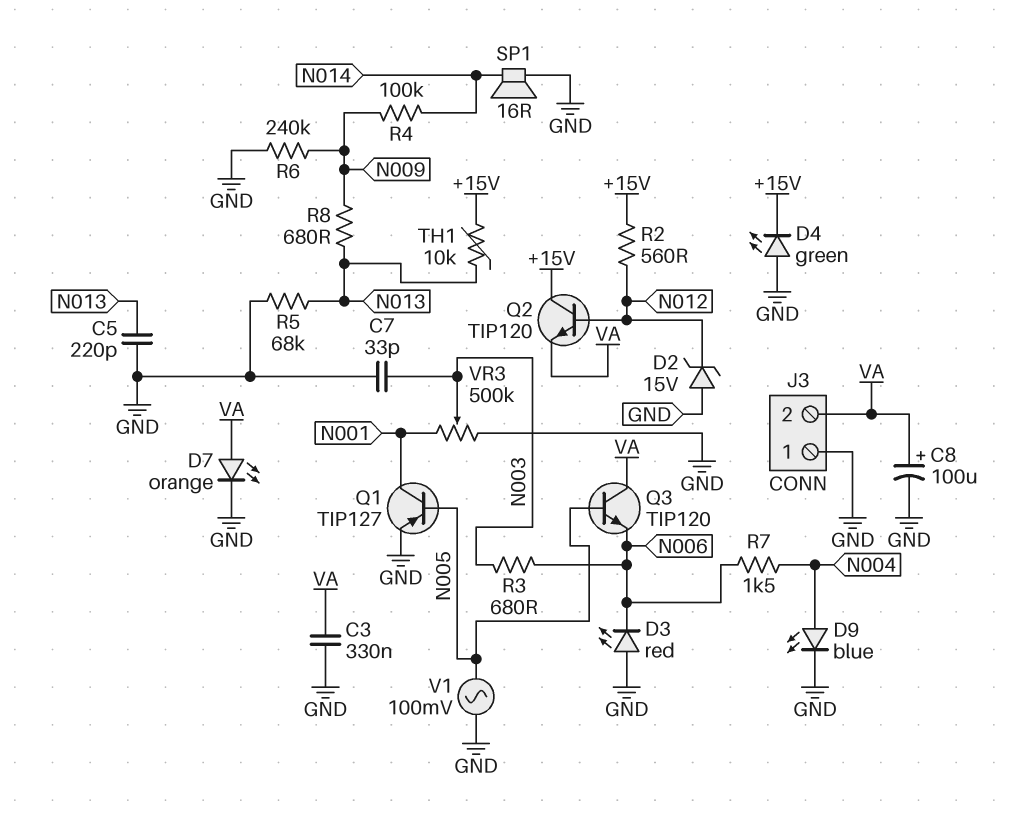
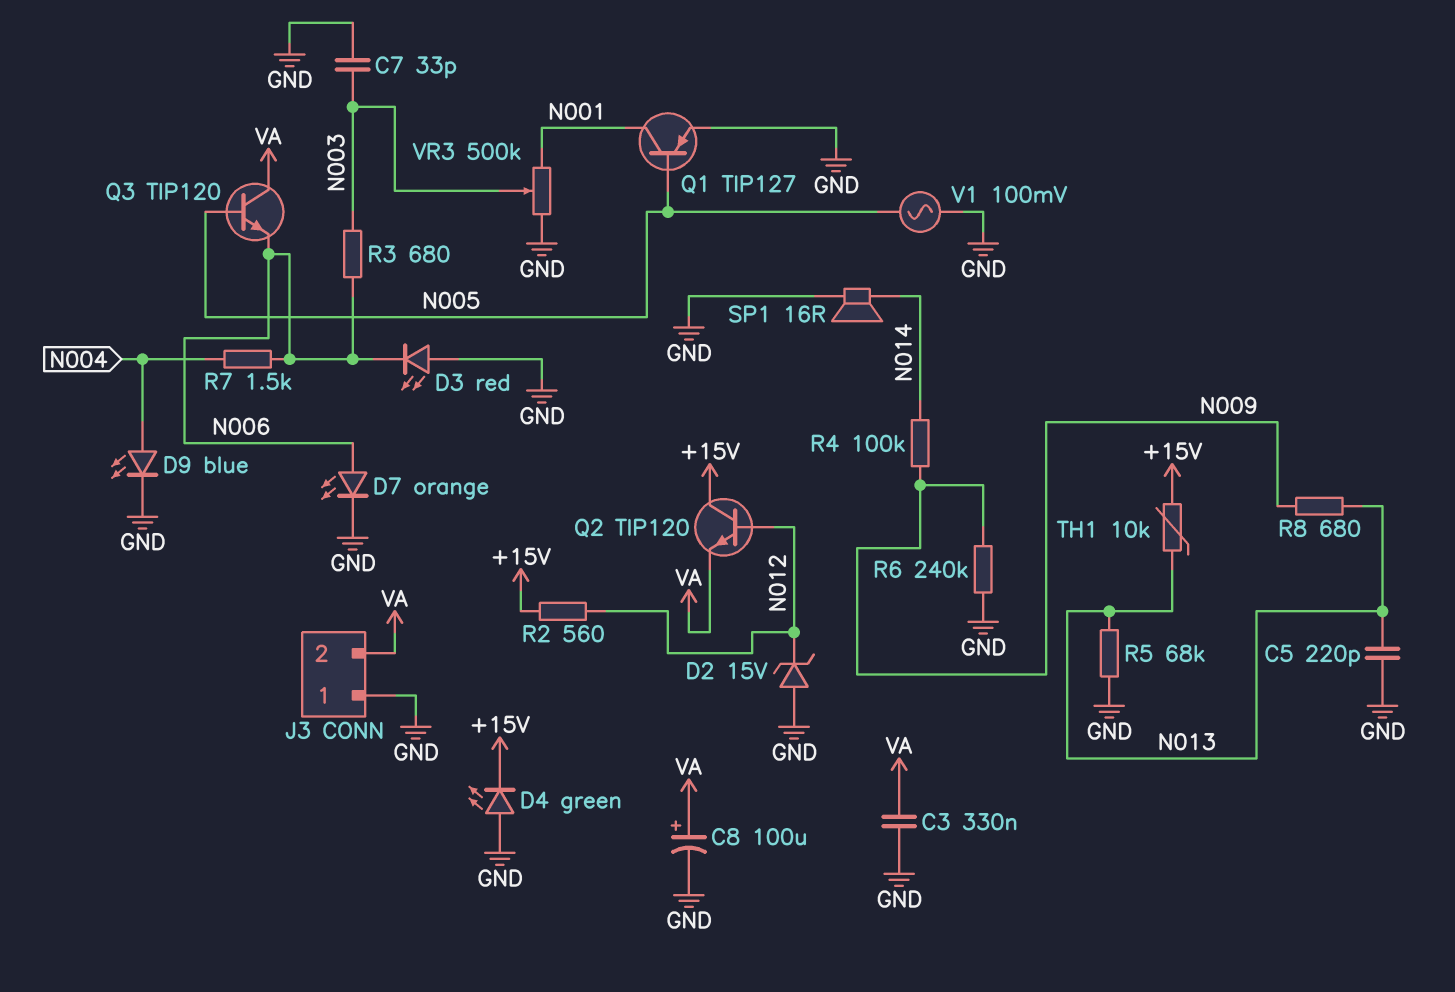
D7: LED orange (A VA, K GND) -> LED orange (A N006, K GND)

